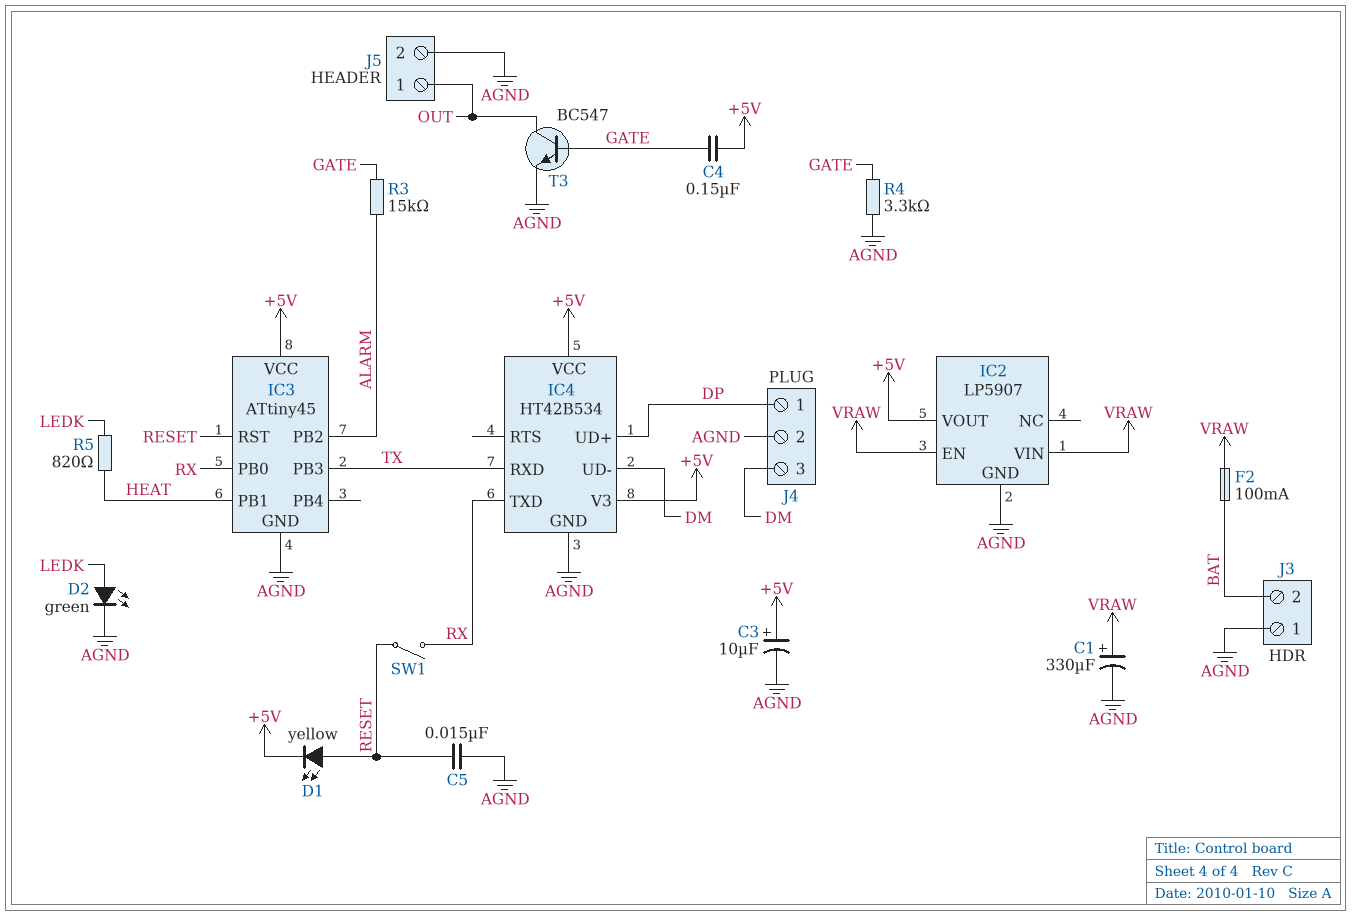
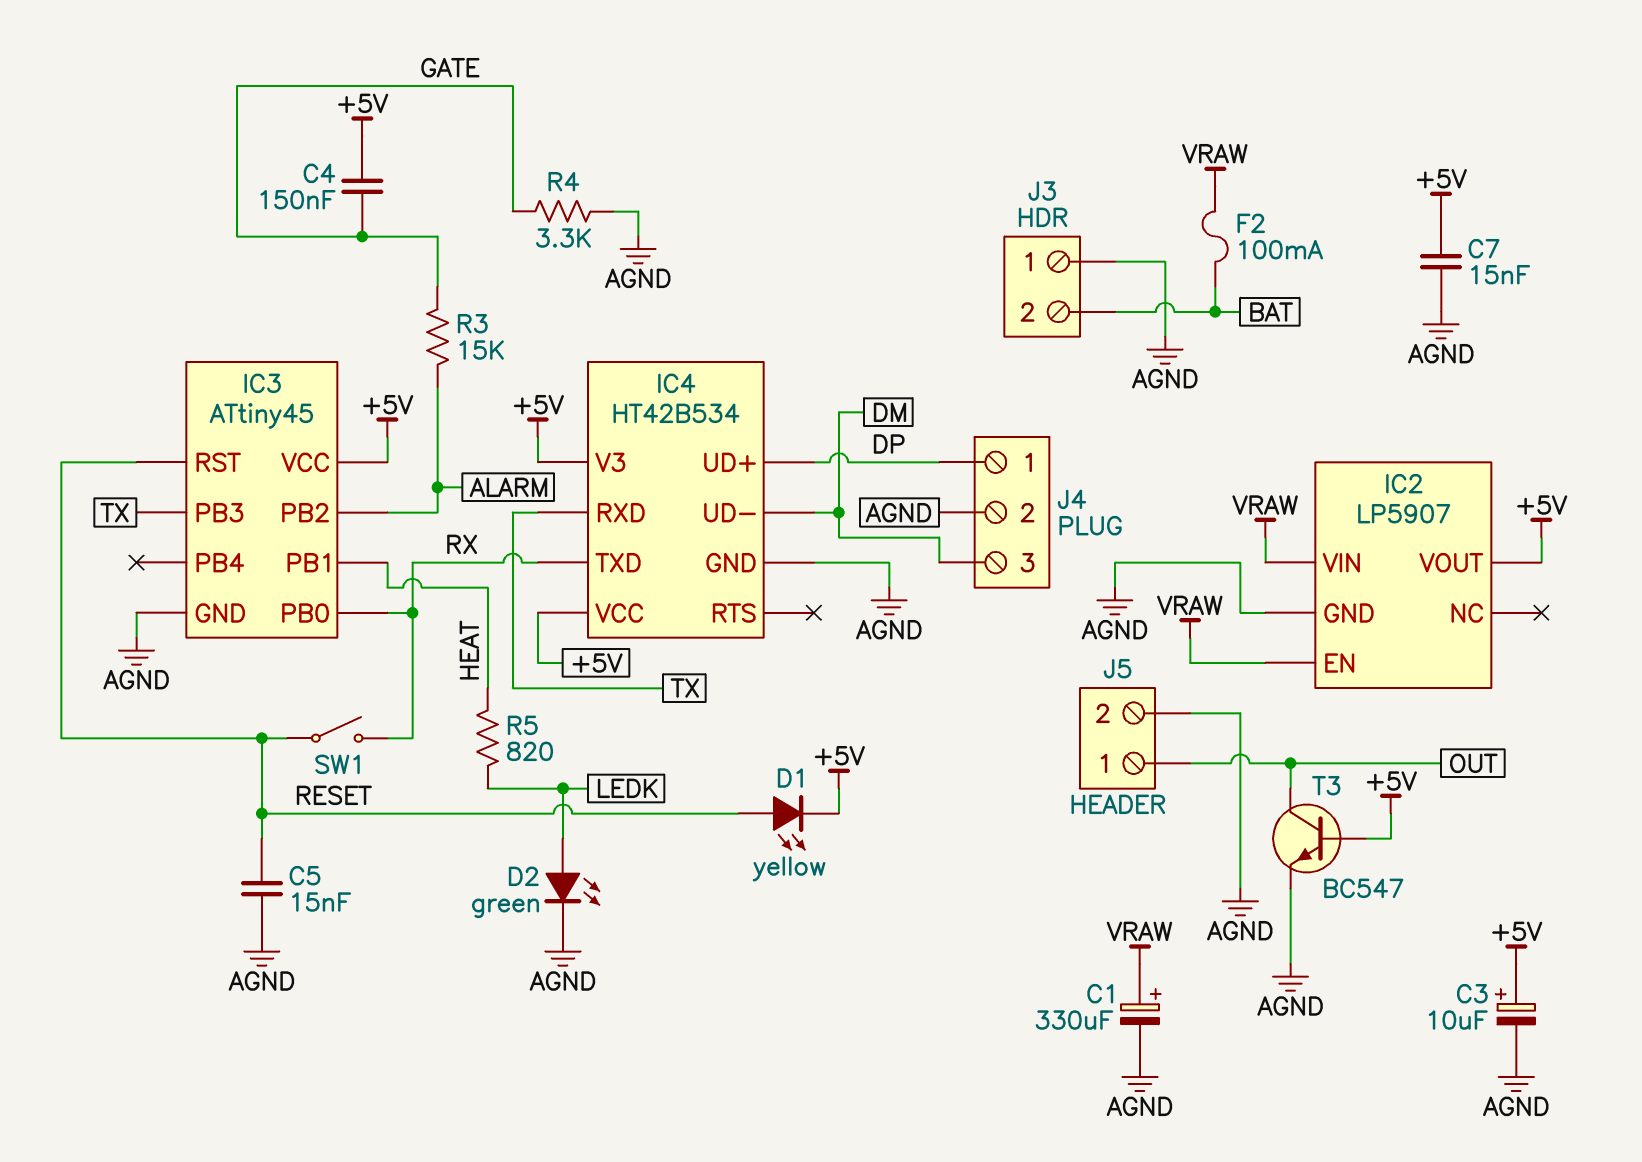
C7: none -> 15nF (+5V, AGND)
T3: NPN BC547 (B GATE, C OUT, E AGND) -> NPN BC547 (B +5V, C OUT, E AGND)

